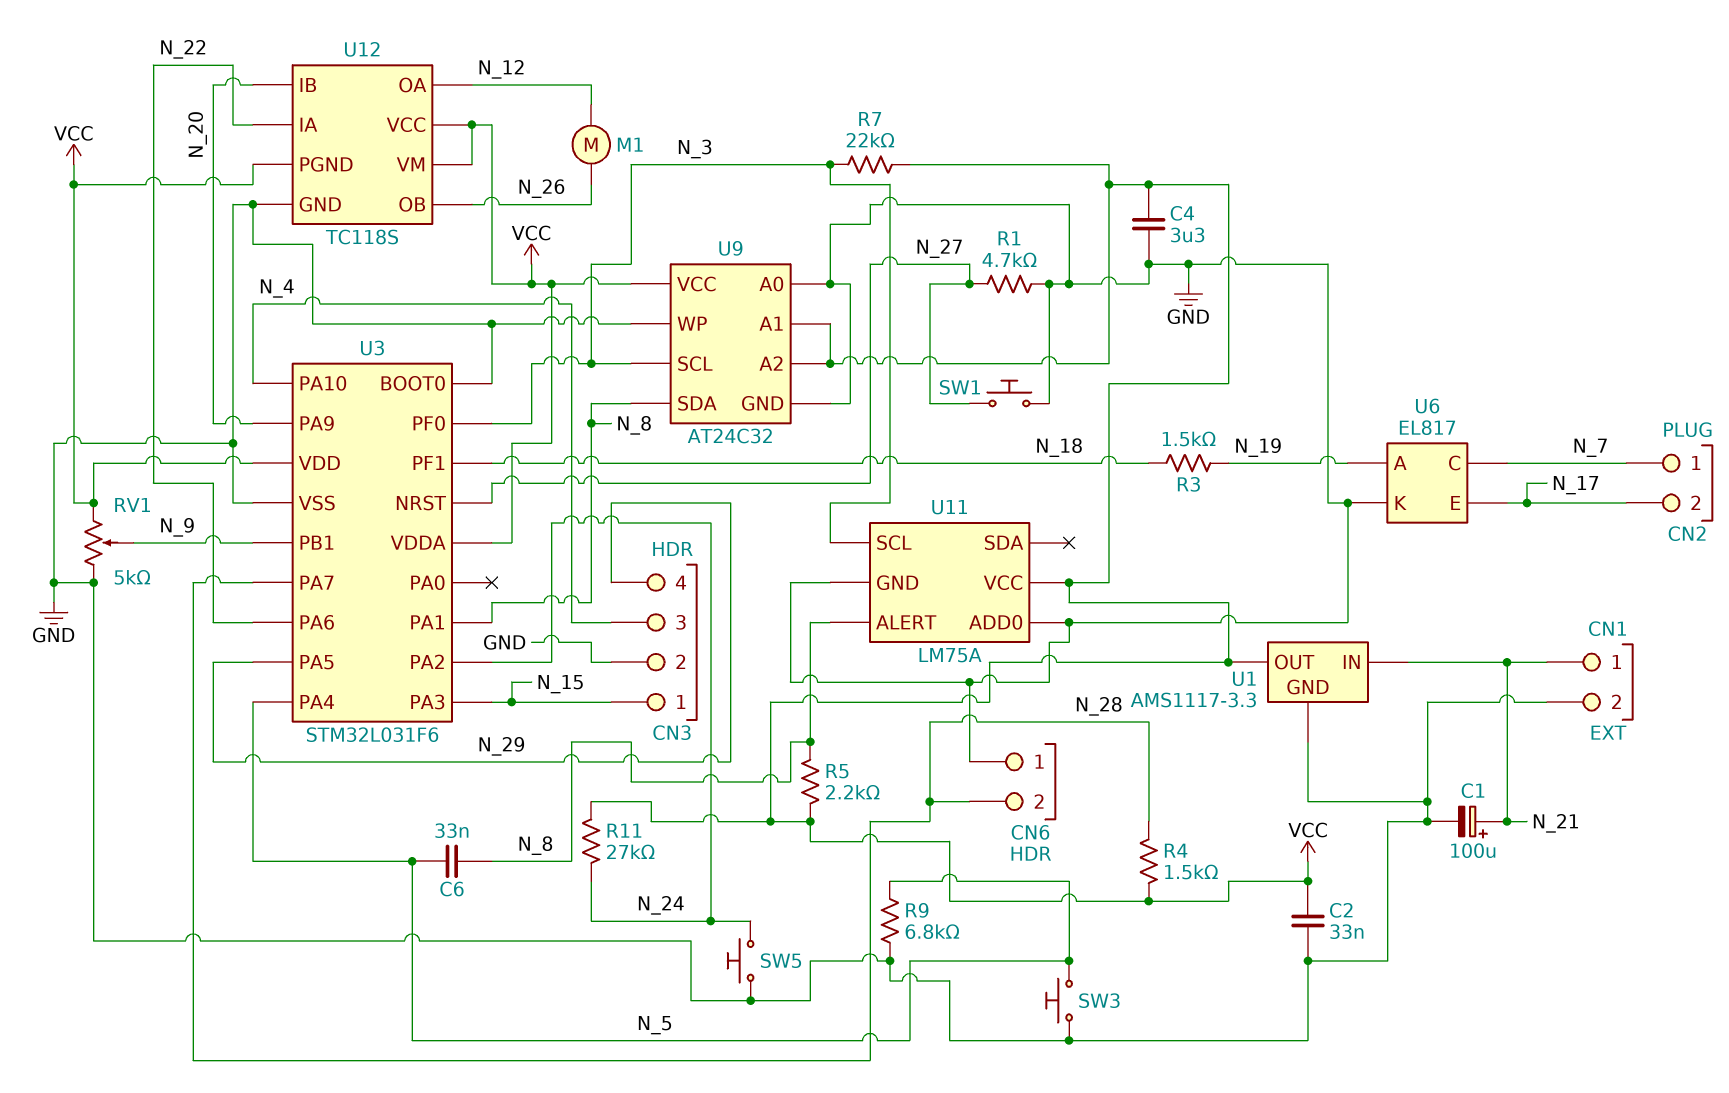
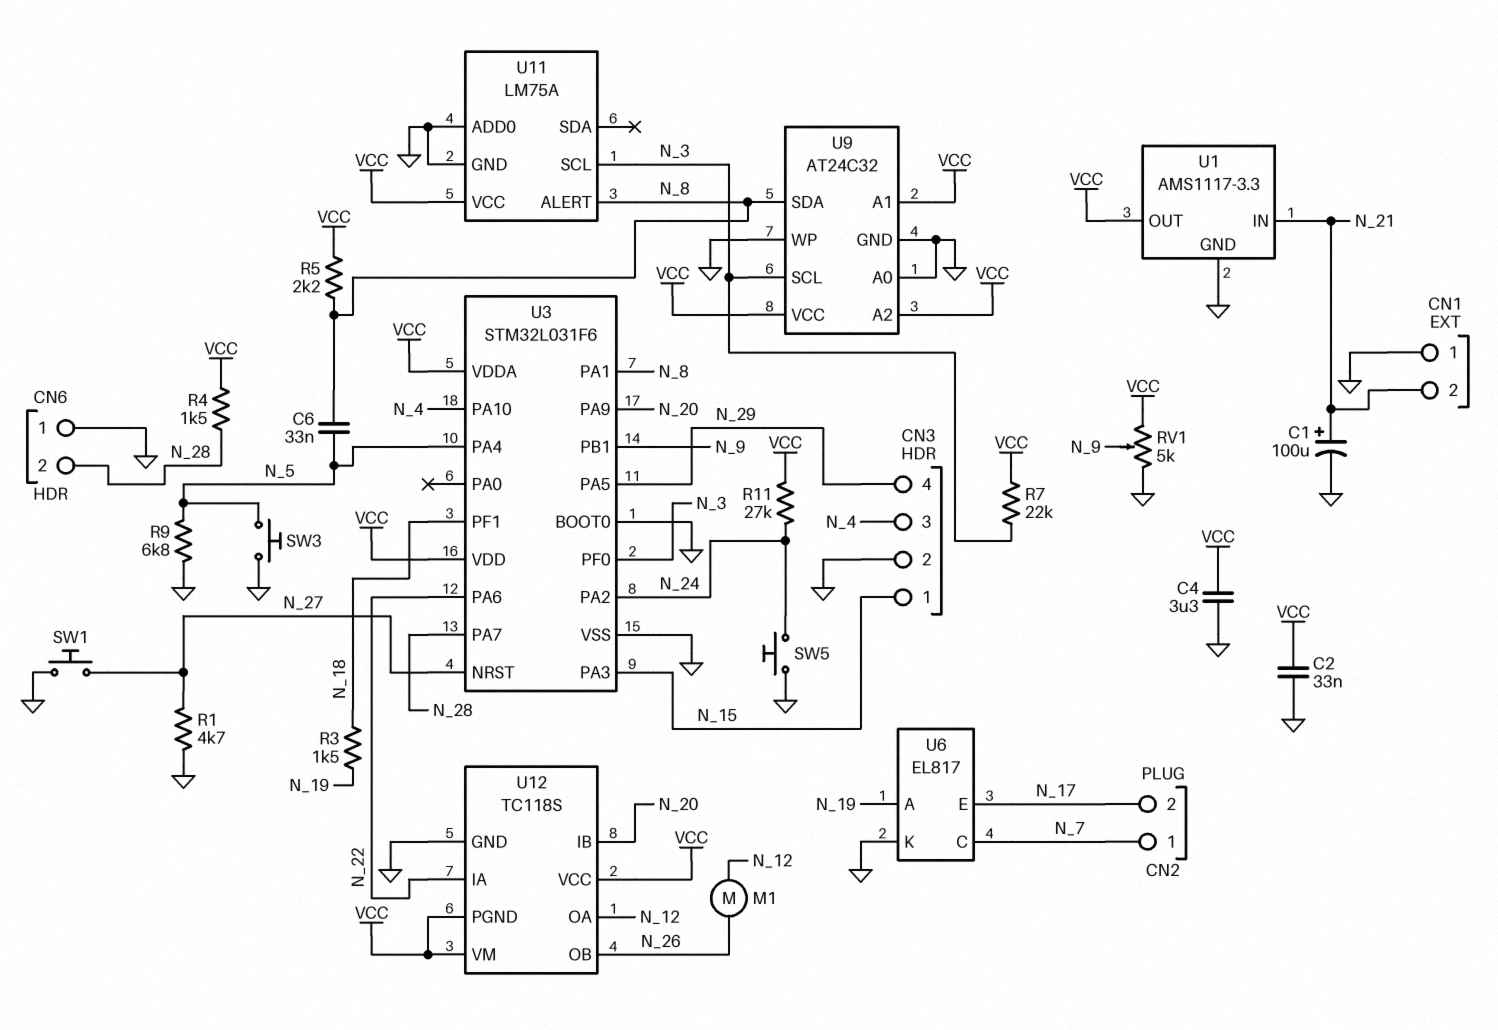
CN1 pin 1: N_21 -> GND
CN1 pin 2: GND -> N_21

